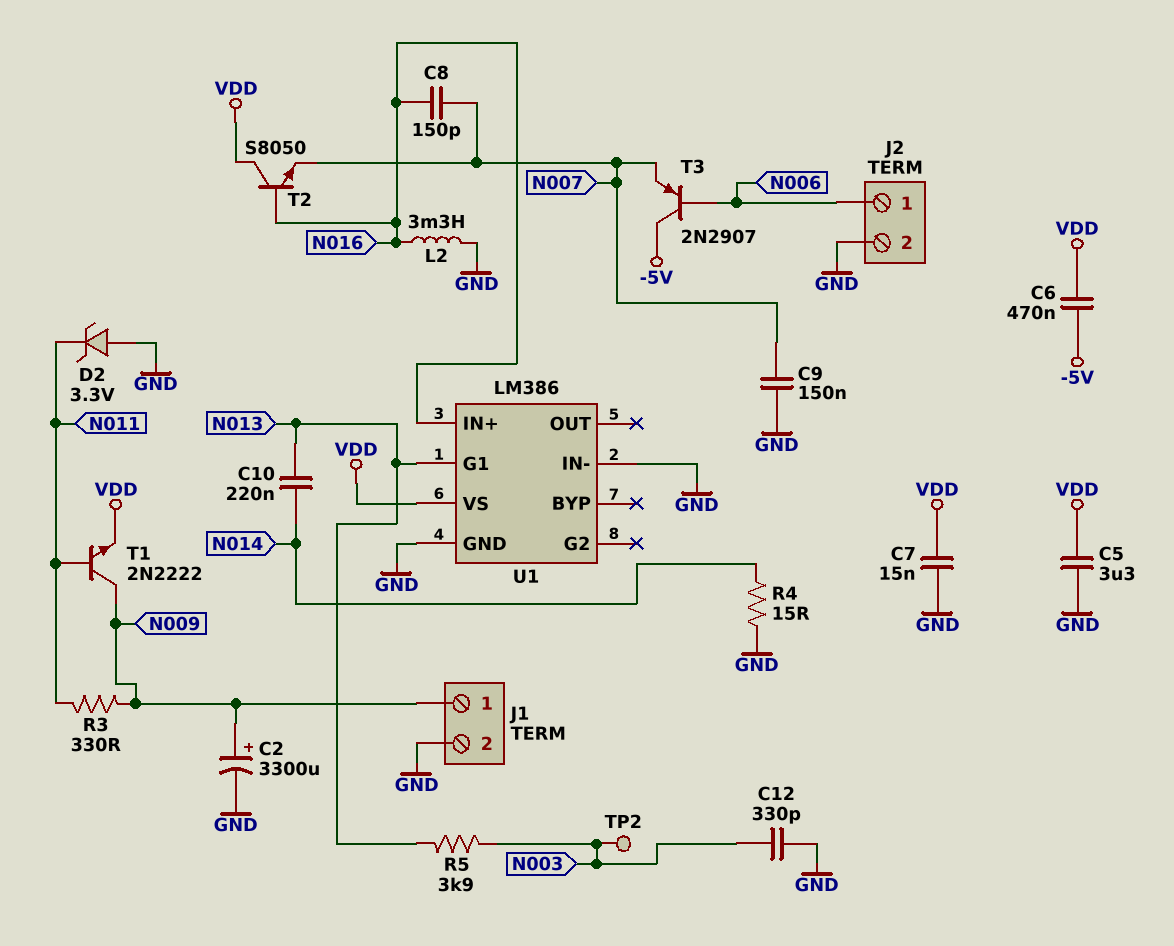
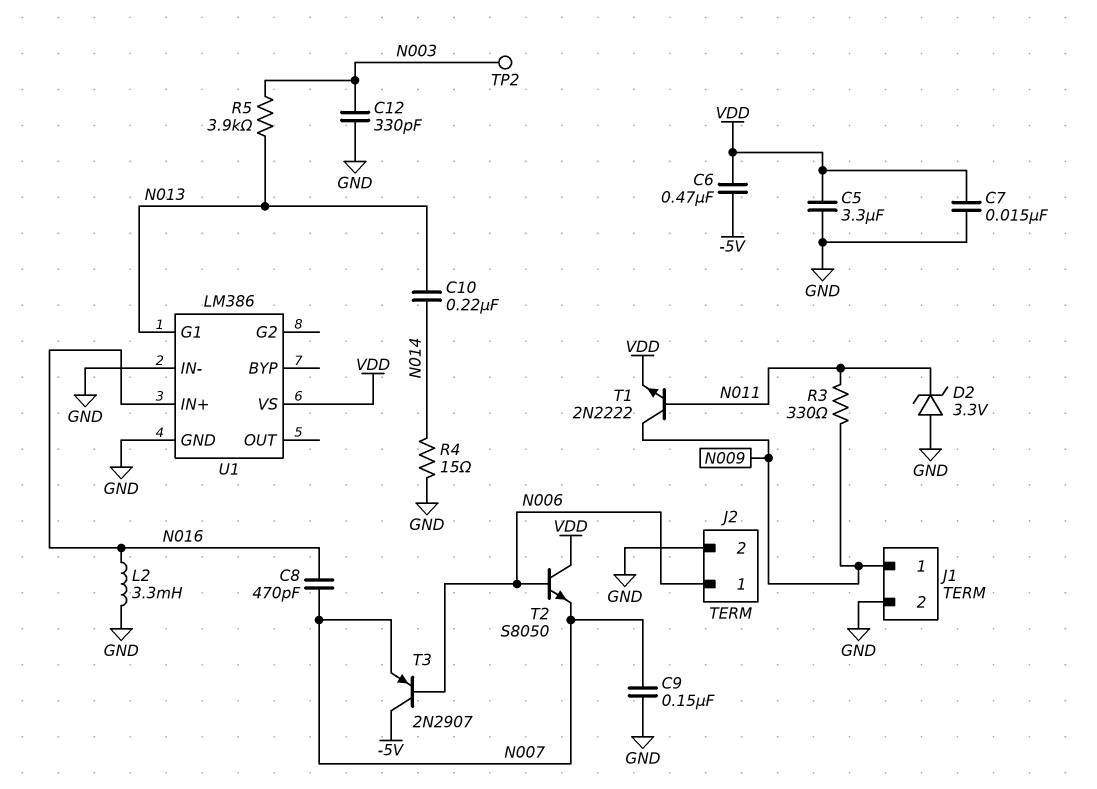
C2: 3300uF (plus N009, minus GND) -> none
C8: 150pF (N007, N016) -> 470pF (N007, N016)
T2: NPN S8050 (B N016, C VDD, E N007) -> NPN S8050 (B N006, C VDD, E N007)

